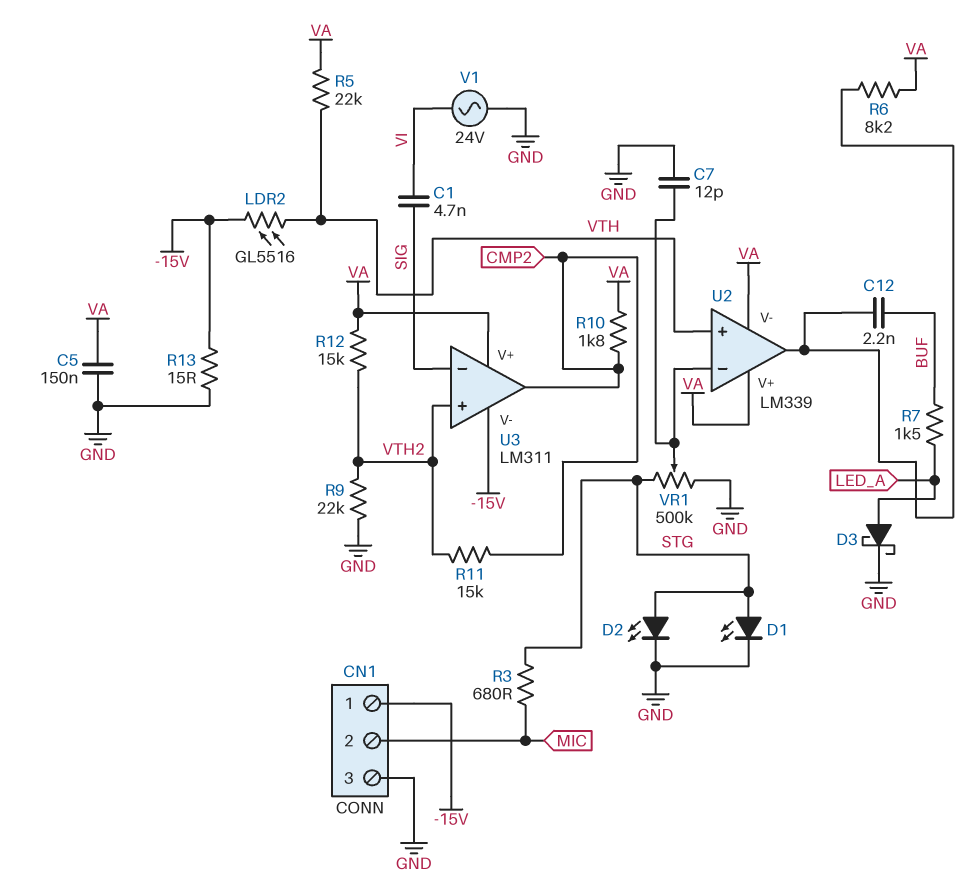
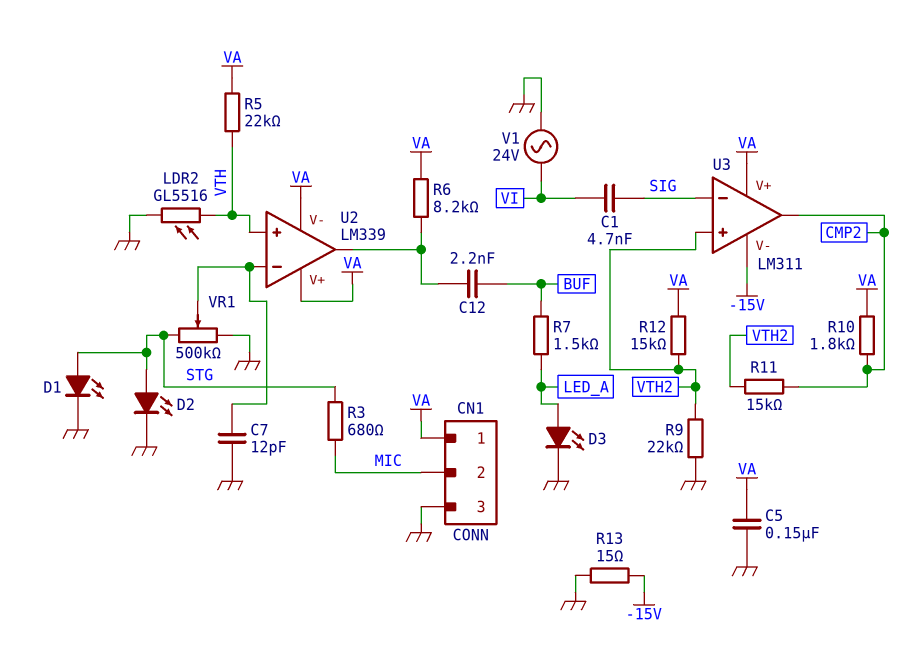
CN1 pin 1: -15V -> VA
D3: schottky (A LED_A, K GND) -> LED (A LED_A, K GND)
LDR2: GL5516 (-15V, VTH) -> GL5516 (GND, VTH)

